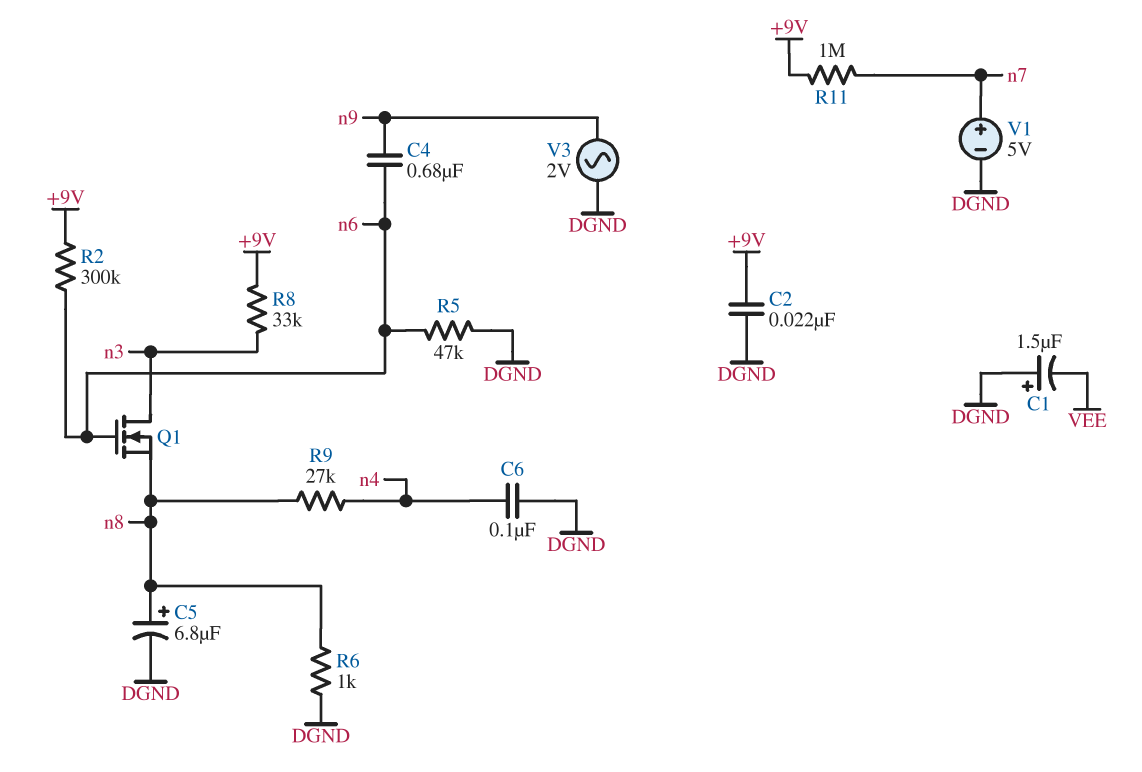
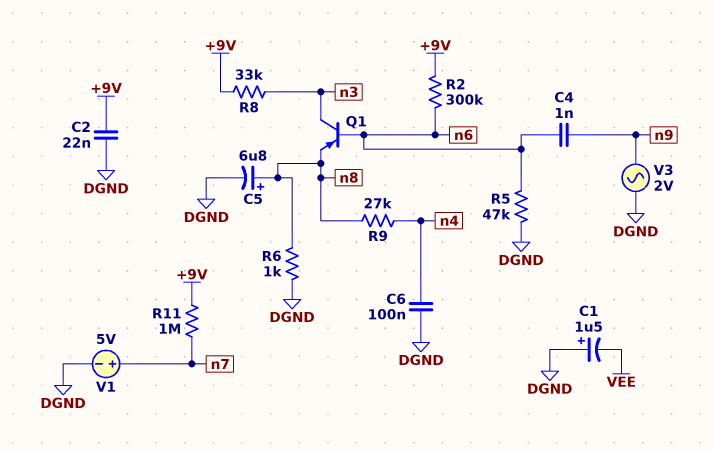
C4: 680nF (n6, n9) -> 1nF (n6, n9)
Q1: NMOS (G n6, D n3, S n8) -> PNP (B n6, C n3, E n8)

